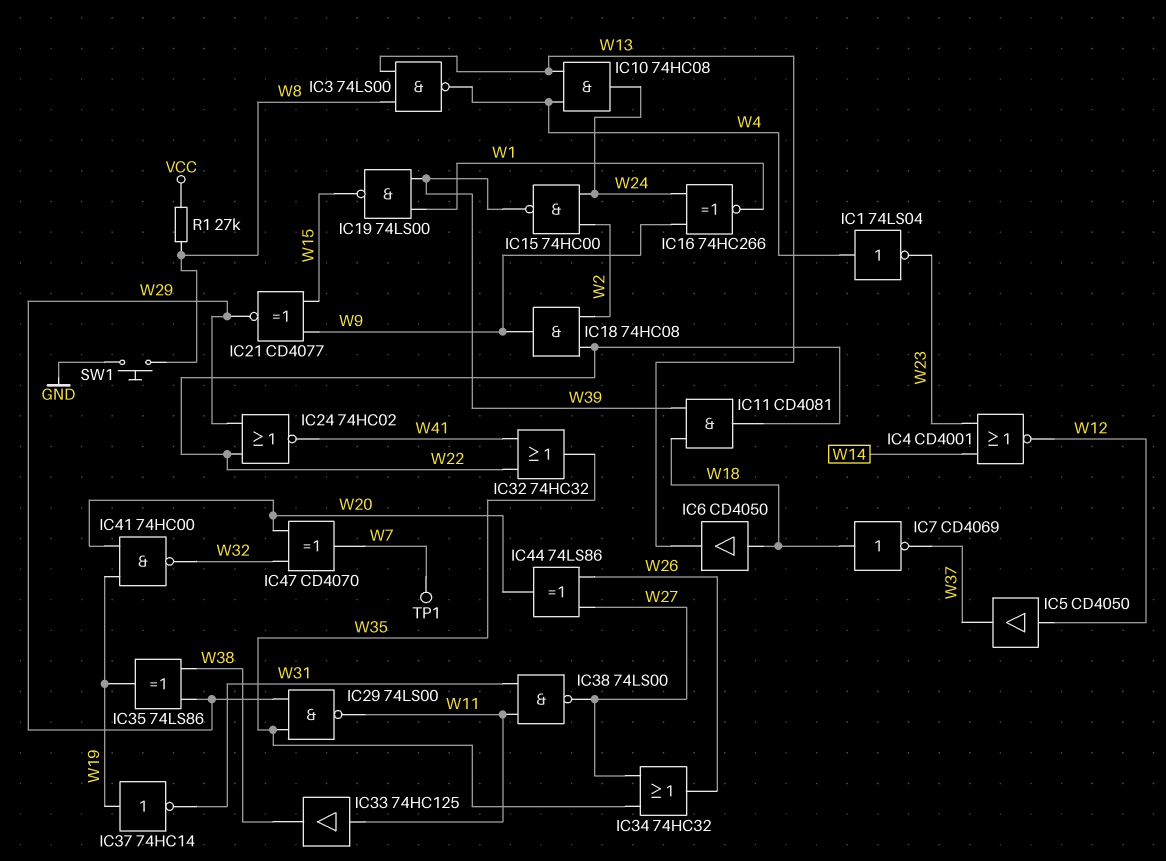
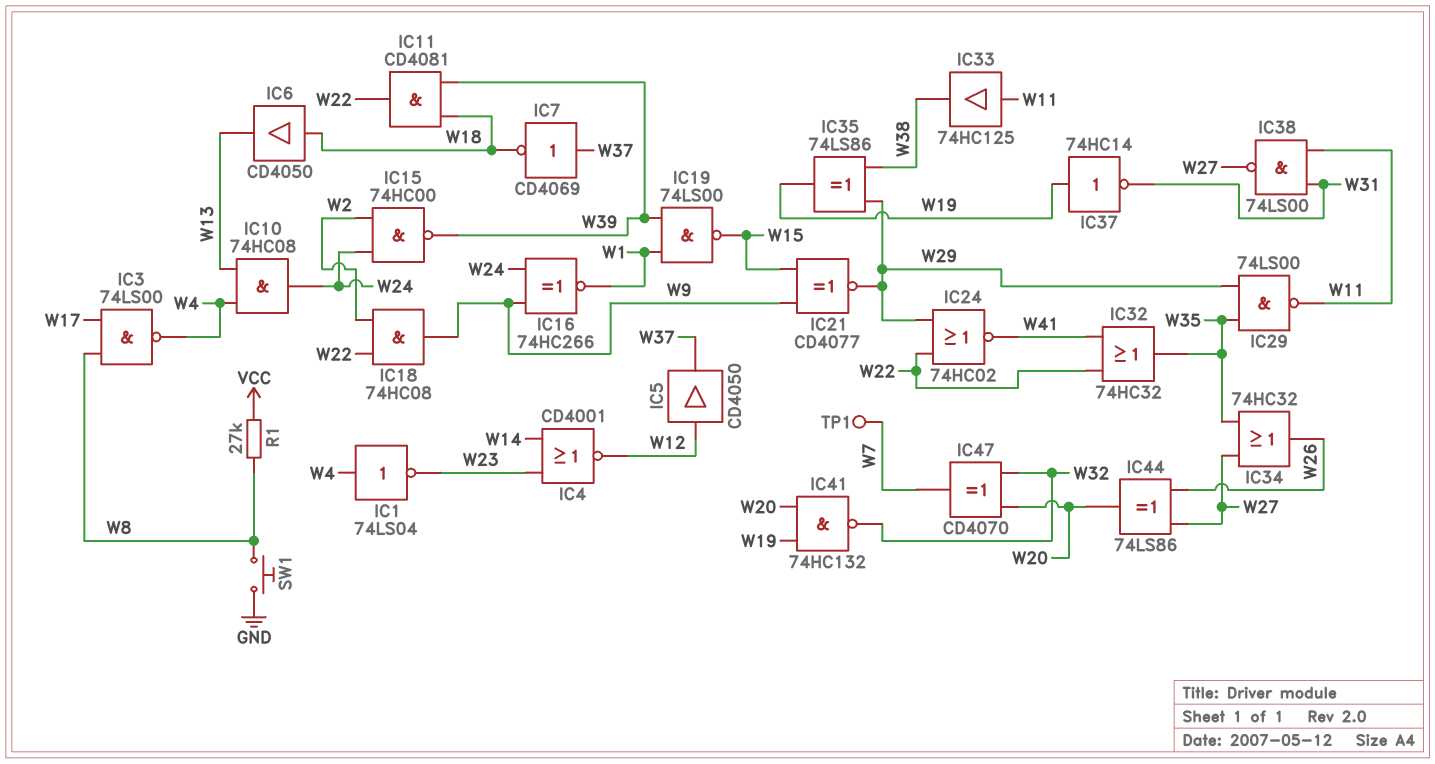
IC3: NAND 74LS00 (in W8, in W13, out W4) -> NAND 74LS00 (in W8, in W17, out W4)
IC7: NOT CD4069 (in W18, out W37) -> NOT CD4069 (in W37, out W18)
IC41: NAND 74HC00 (in W19, in W20, out W32) -> NAND 74HC132 (in W19, in W20, out W32)

